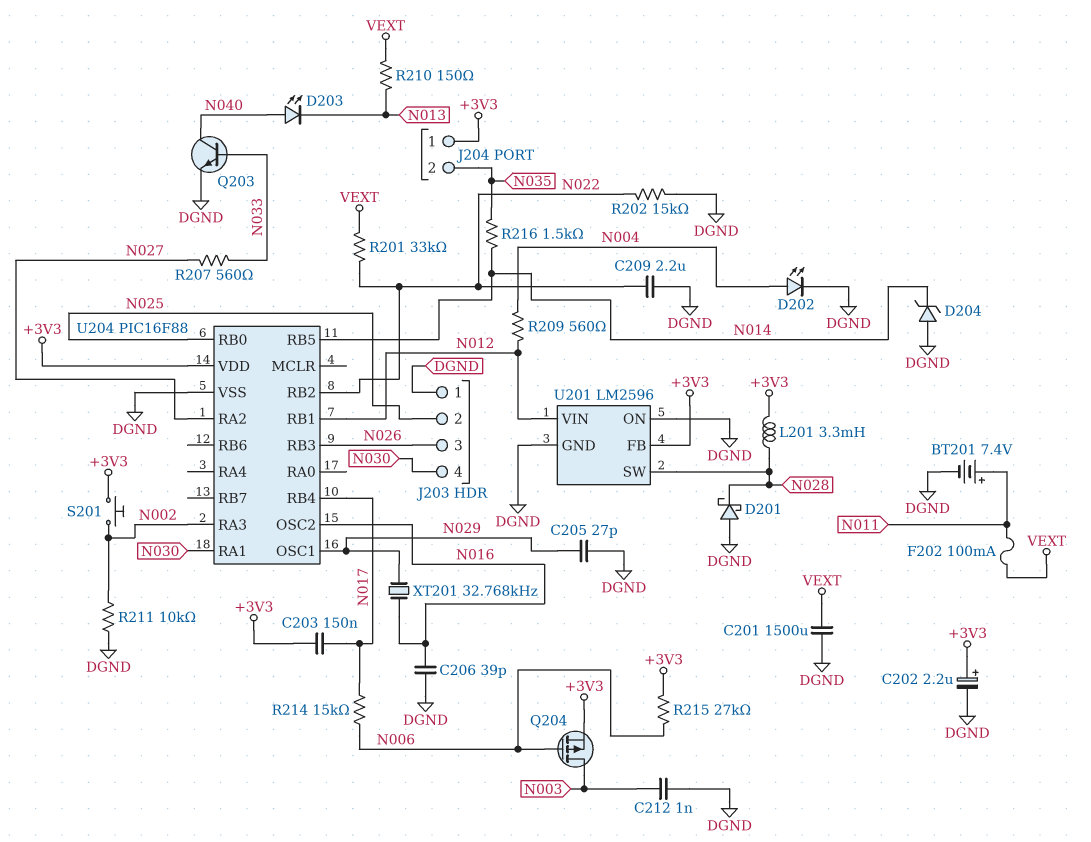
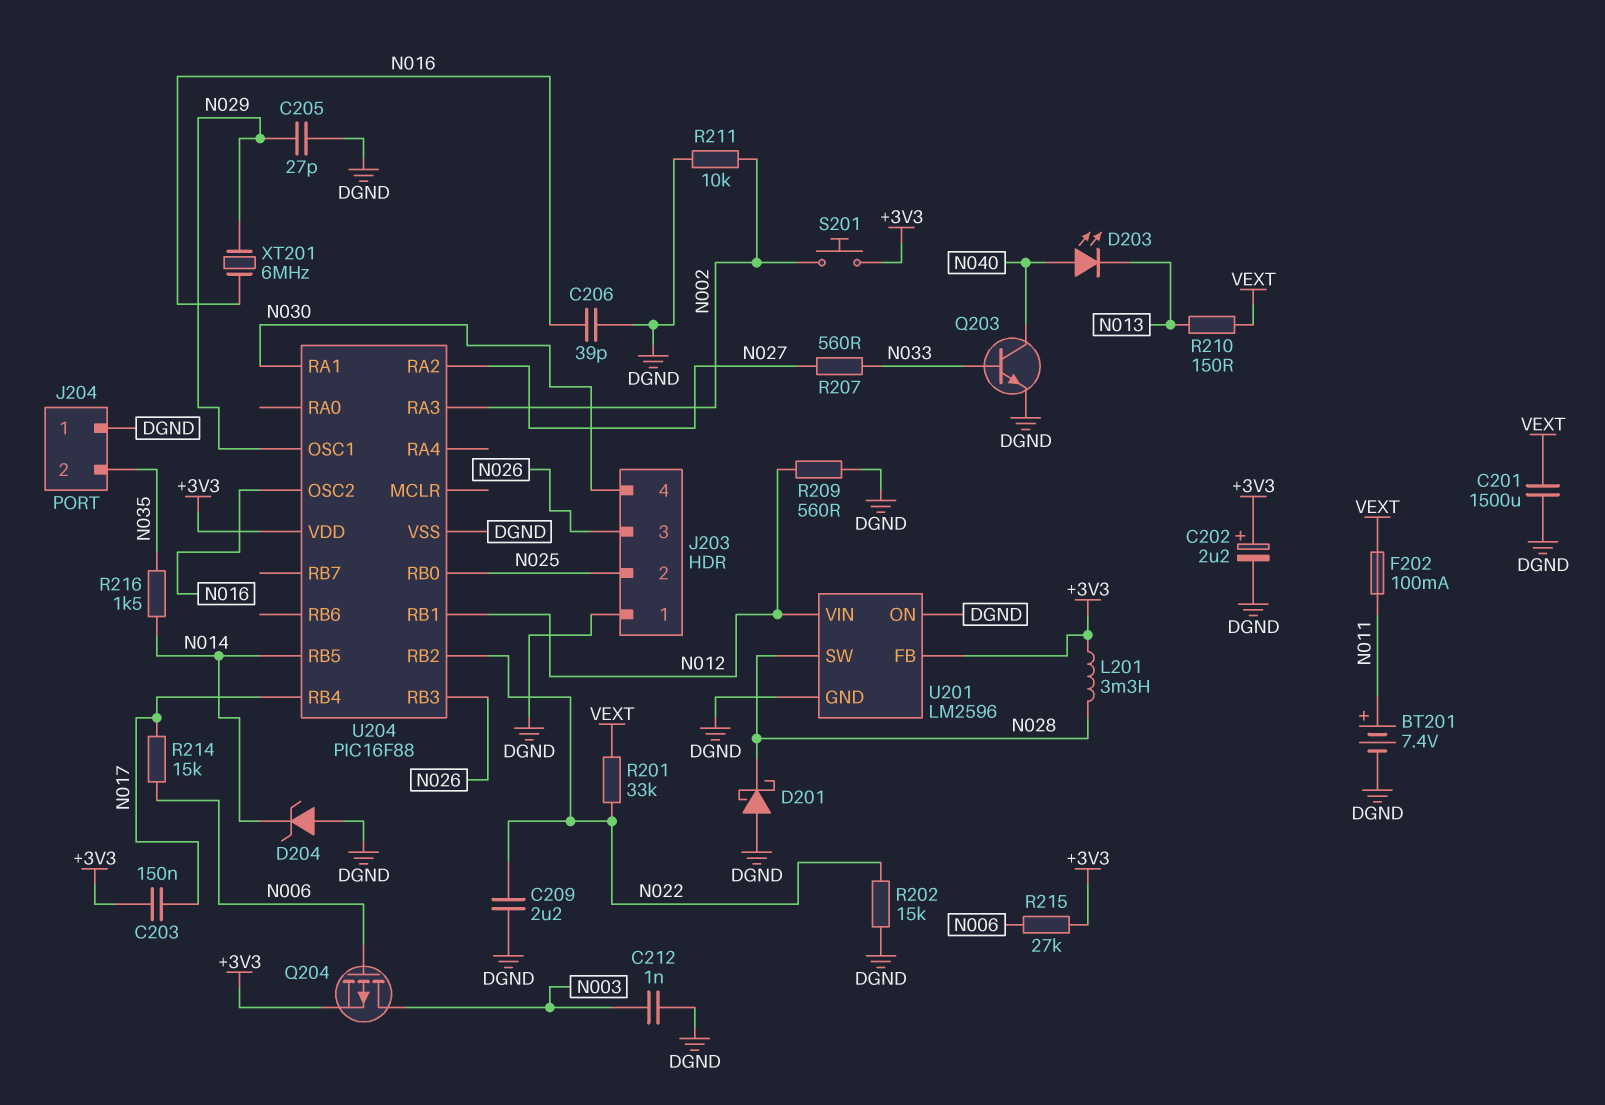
D202: LED (A N004, K DGND) -> none
J204 pin 1: +3V3 -> DGND
R209: 560 (N004, N012) -> 560 (DGND, N012)
XT201: 32.768kHz (N016, N029) -> 6MHz (N016, N029)

